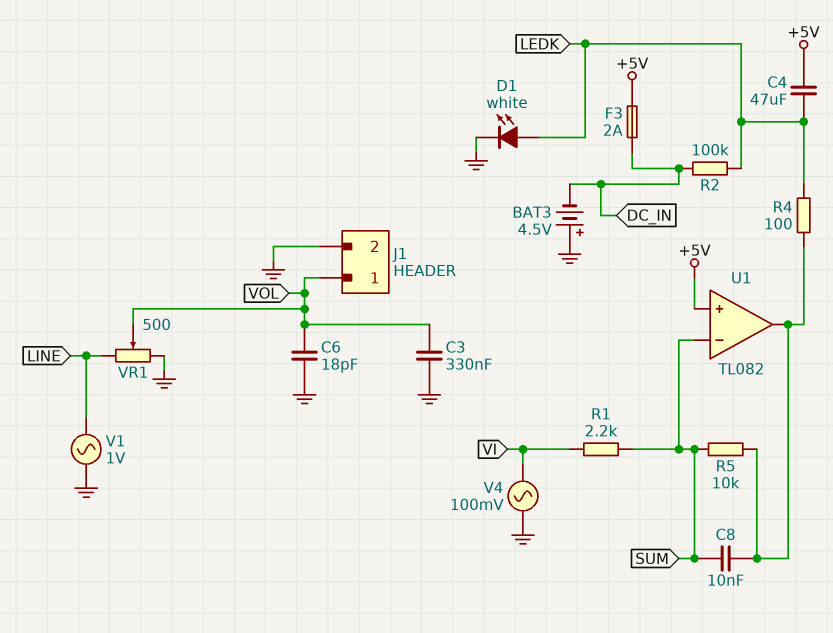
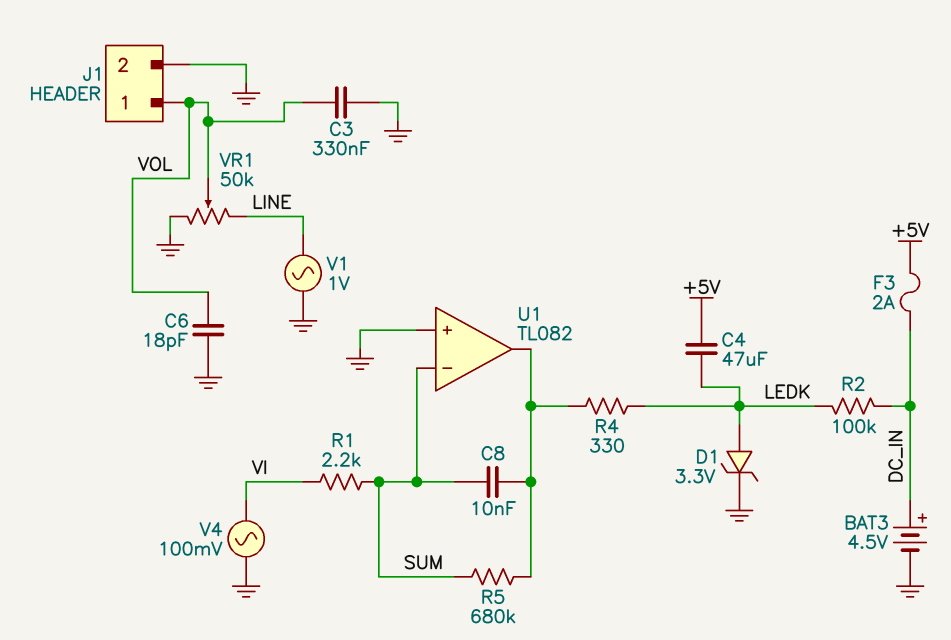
BAT3: 4.5V (plus GND, minus DC_IN) -> 4.5V (plus DC_IN, minus GND)
D1: LED white (A LEDK, K GND) -> zener 3.3V (A LEDK, K GND)
R4: 100 (LEDK, U1/out) -> 330 (LEDK, U1/out)
R5: 10k (SUM, U1/out) -> 680k (SUM, U1/out)
U1 pin in+: +5V -> GND
VR1: 500 (GND, LINE, wiper VOL) -> 50k (GND, LINE, wiper VOL)

